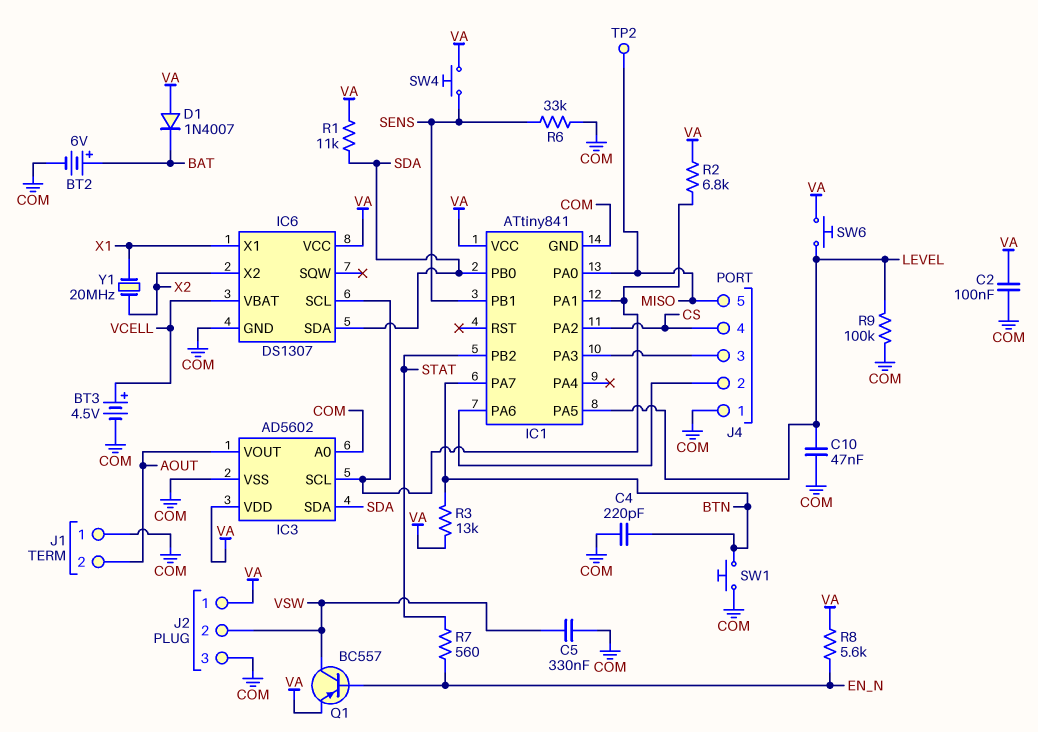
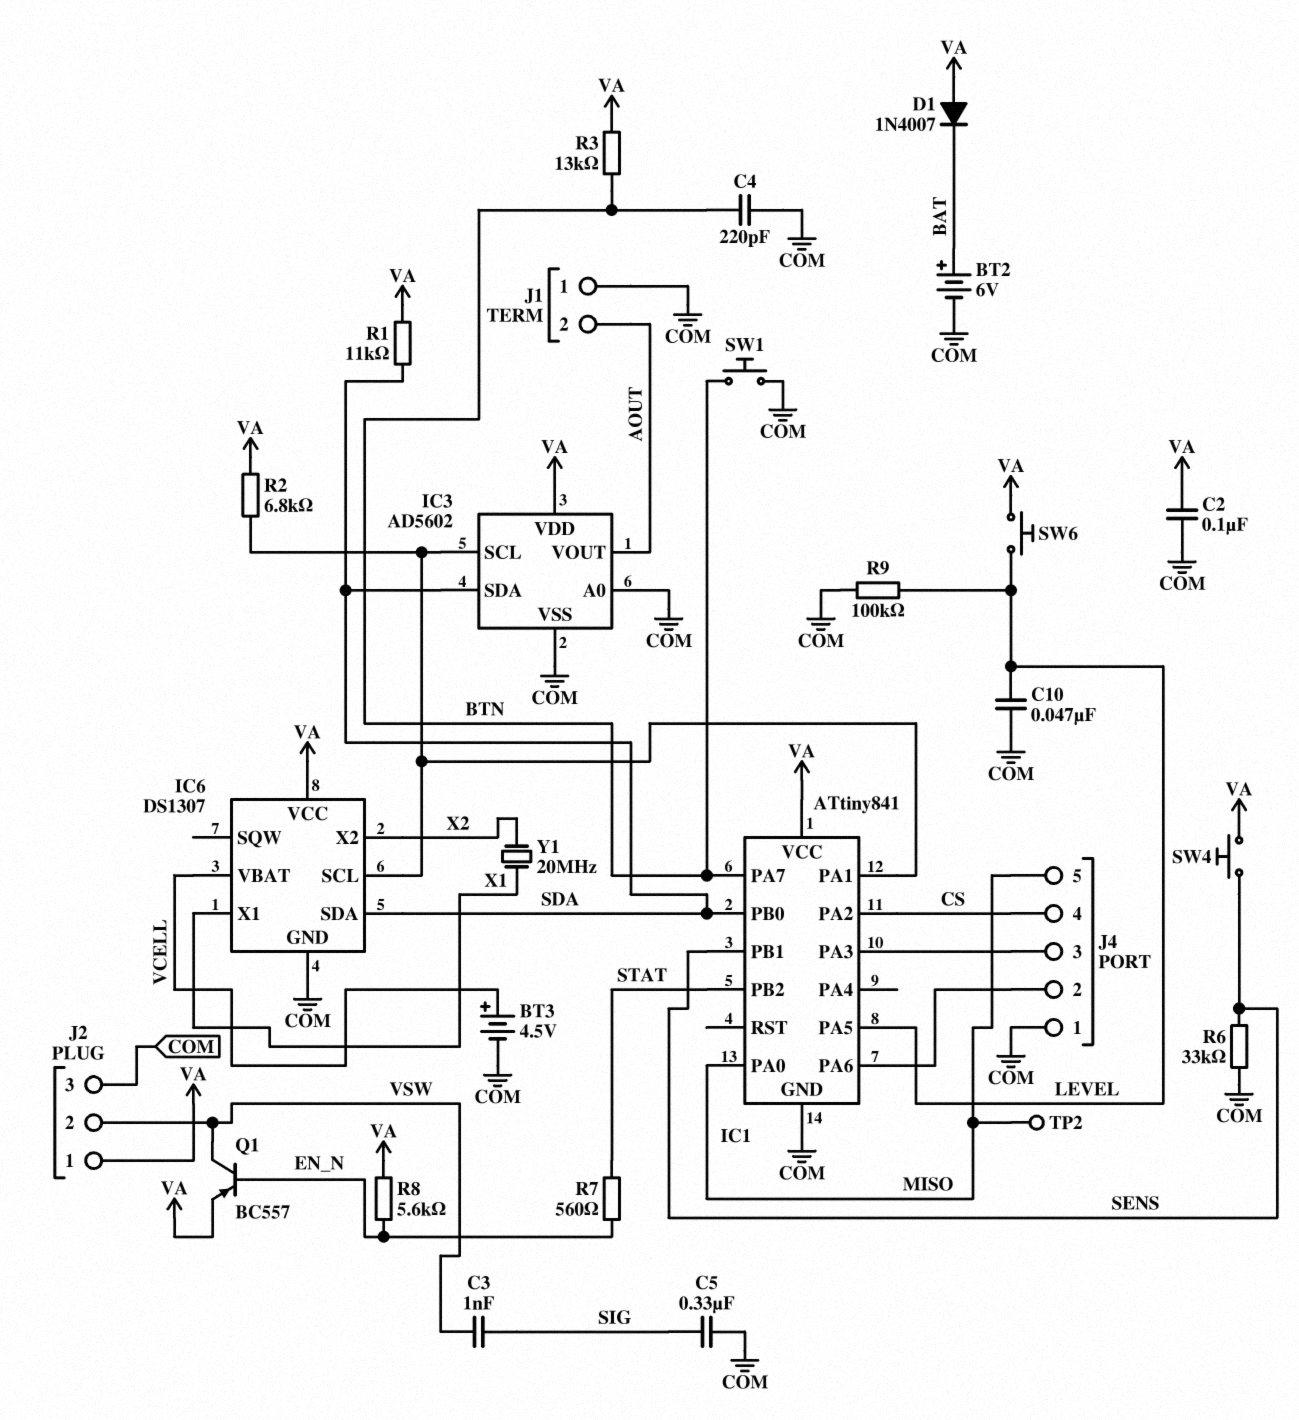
C3: none -> 1nF (SIG, VSW)
C5: 330nF (COM, VSW) -> 330nF (COM, SIG)

